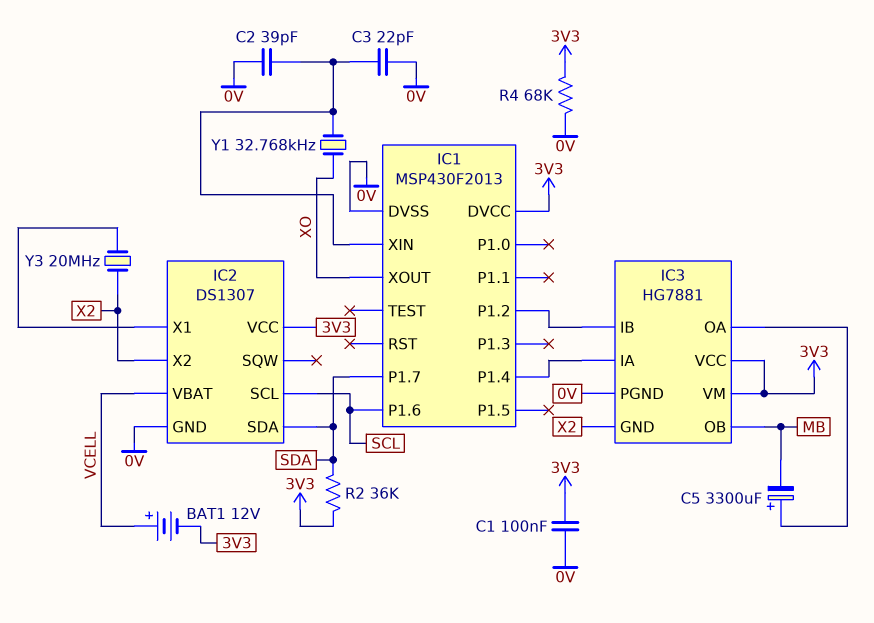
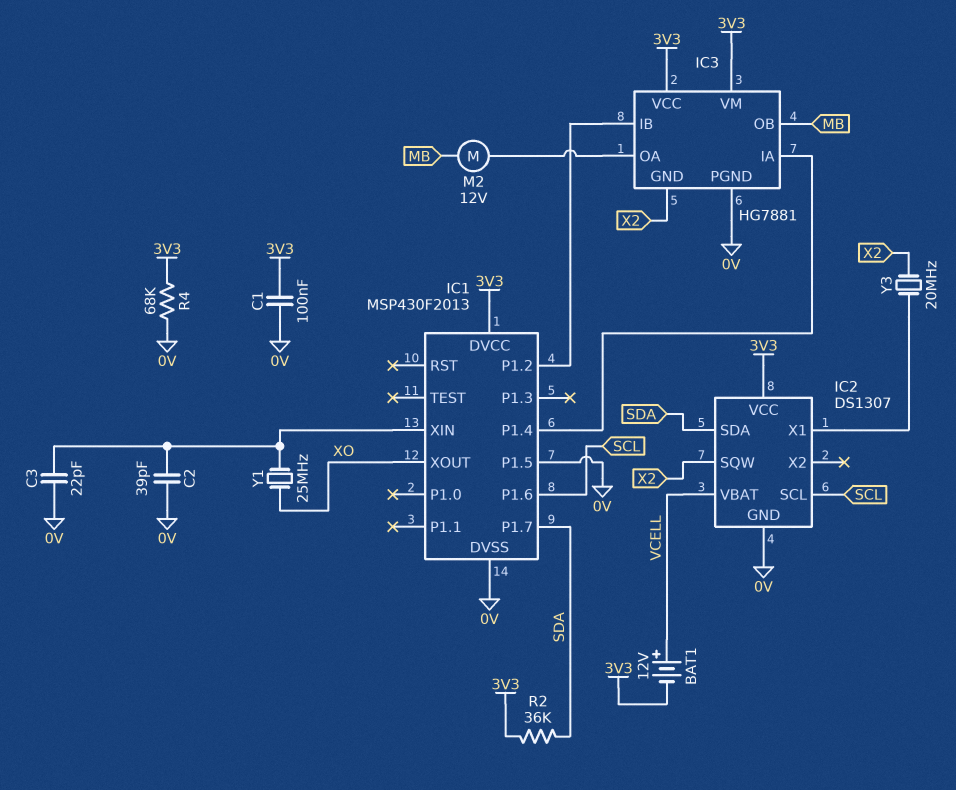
C5: 3300uF (plus IC3/OA, minus MB) -> none
IC1 pin P1.5: none -> 0V
IC2 pin SQW: none -> X2
IC2 pin X2: X2 -> none
M2: none -> motor 12V (IC3/OA, MB)
Y1: 32.768kHz (IC1/XIN, XO) -> 25MHz (IC1/XIN, XO)

